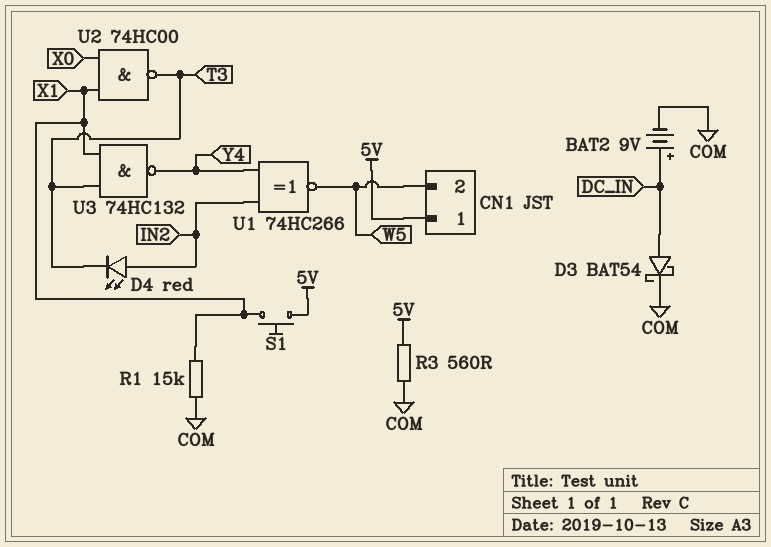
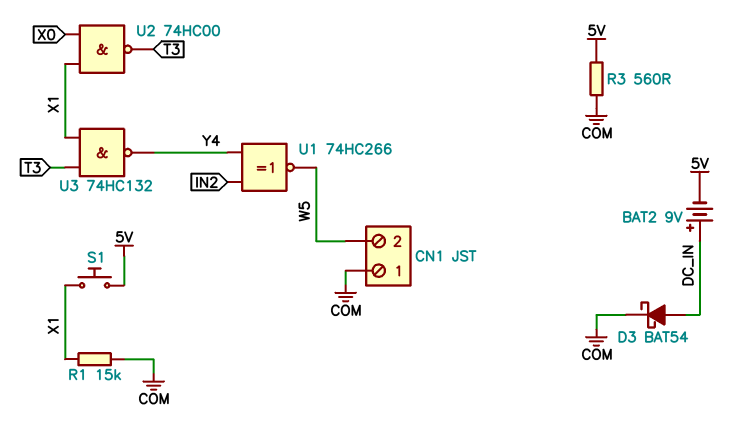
BAT2: 9V (plus DC_IN, minus COM) -> 9V (plus DC_IN, minus 5V)
CN1 pin 1: 5V -> COM
D4: LED red (A IN2, K T3) -> none

